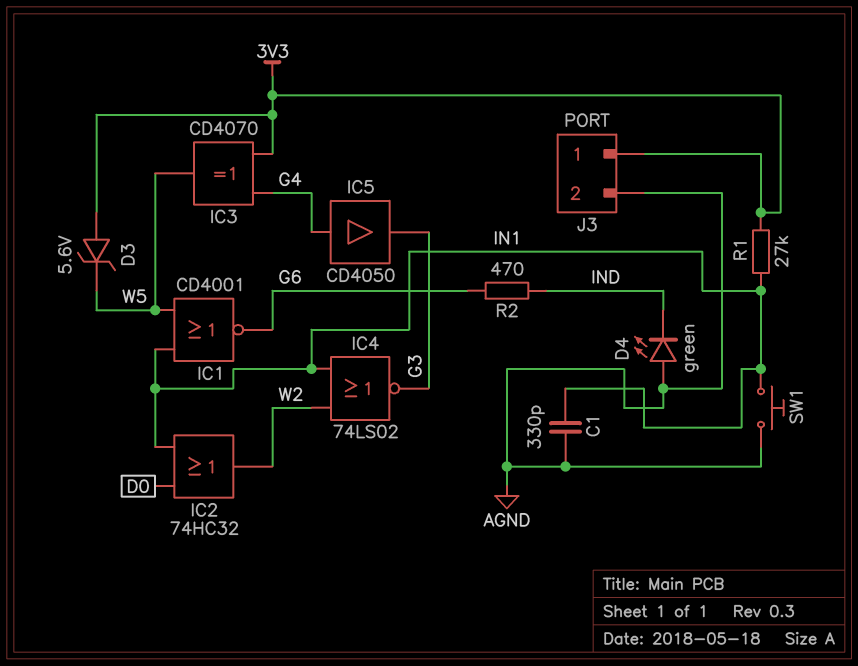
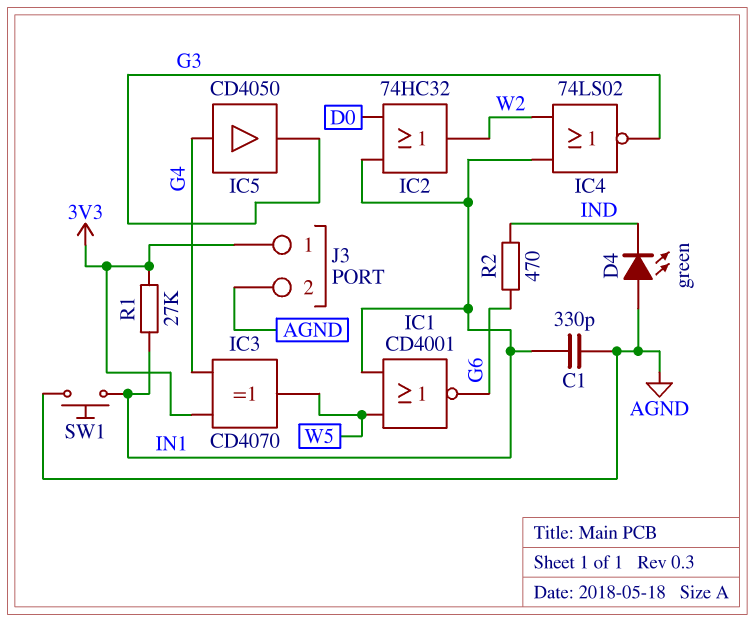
D3: zener 5.6V (A 3V3, K W5) -> none

